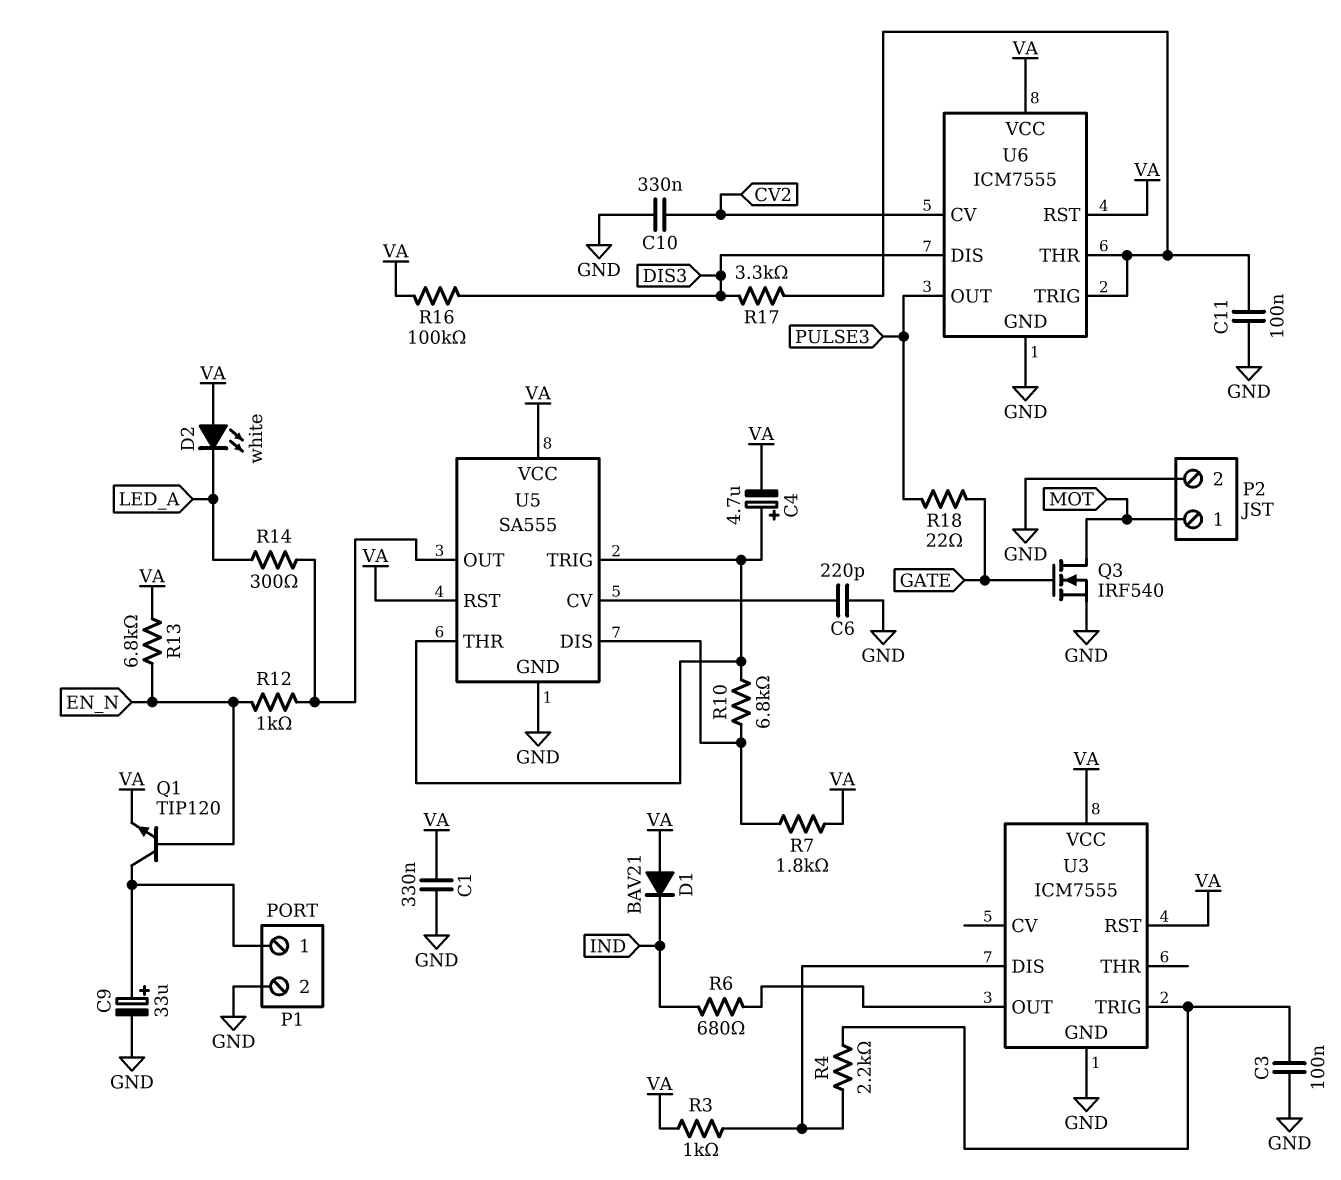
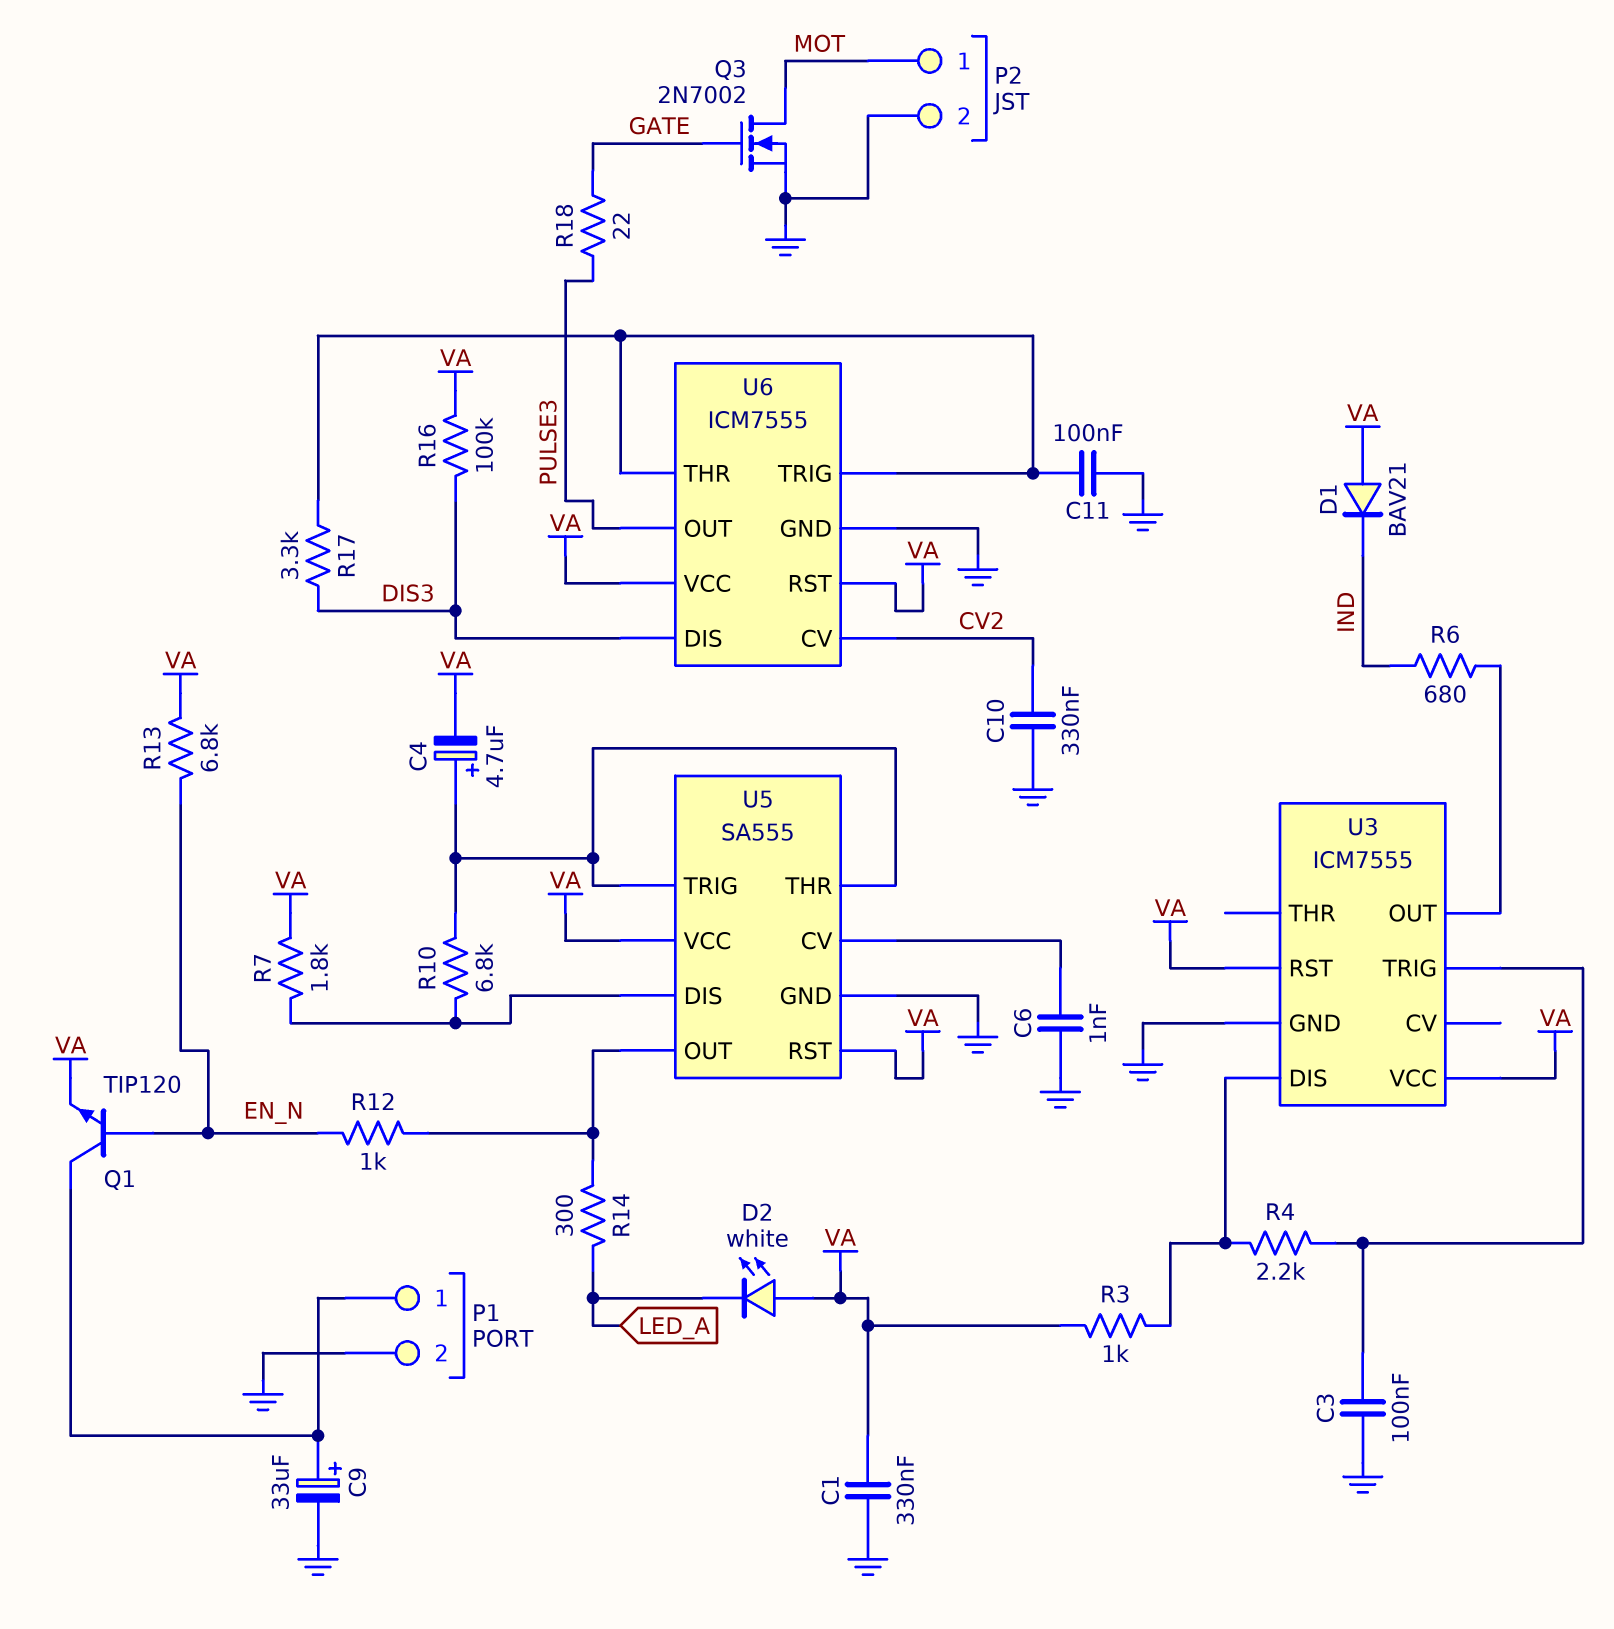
C6: 220pF (GND, U5/CV) -> 1nF (GND, U5/CV)
Q3: NMOS IRF540 (G GATE, D MOT, S GND) -> NMOS 2N7002 (G GATE, D MOT, S GND)

